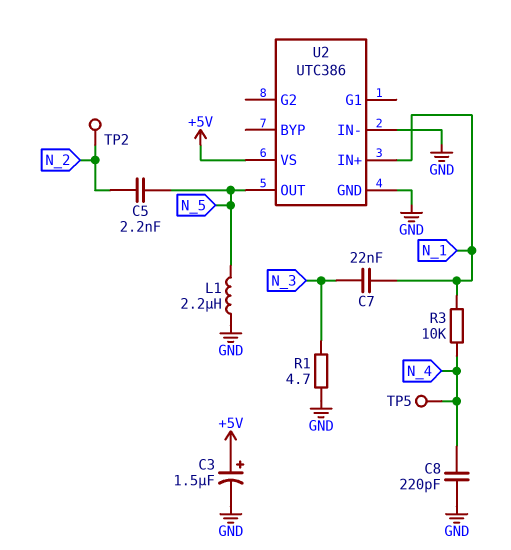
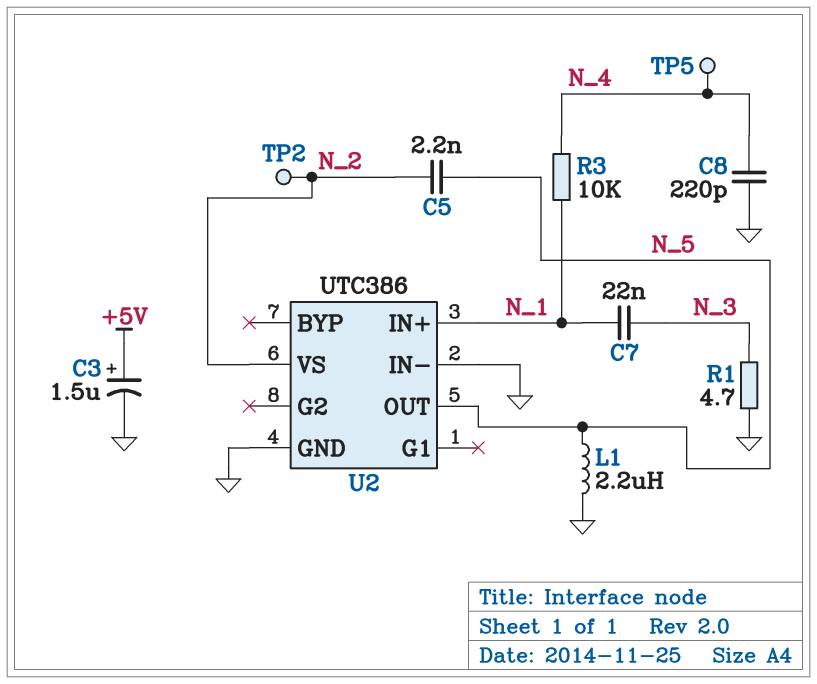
U2 pin VS: +5V -> N_2

